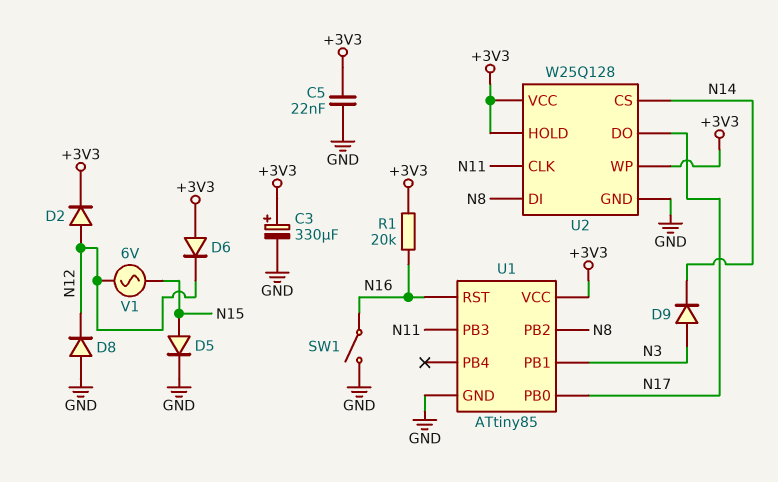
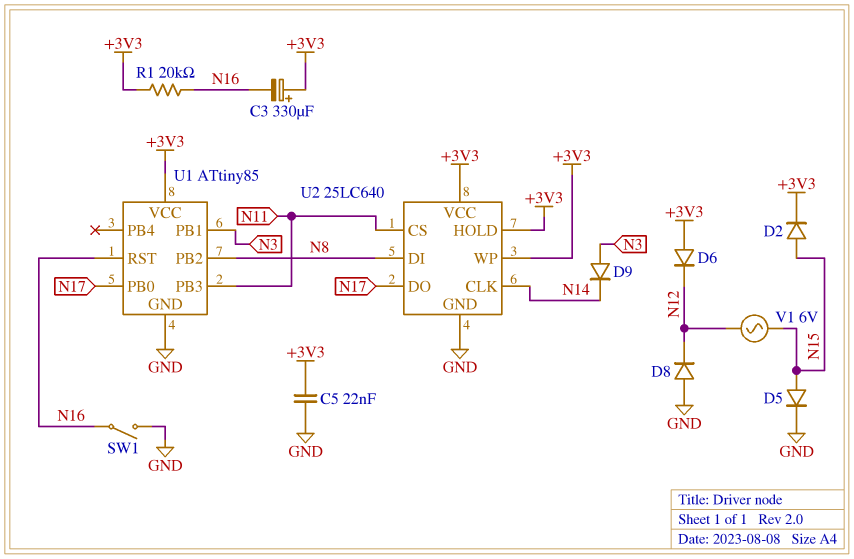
C3: 330uF (plus +3V3, minus GND) -> 330uF (plus +3V3, minus N16)
D2: diode (A N12, K +3V3) -> diode (A N15, K +3V3)
U2: W25Q128 -> 25LC640
U2 pin CLK: N11 -> N14
U2 pin CS: N14 -> N11

